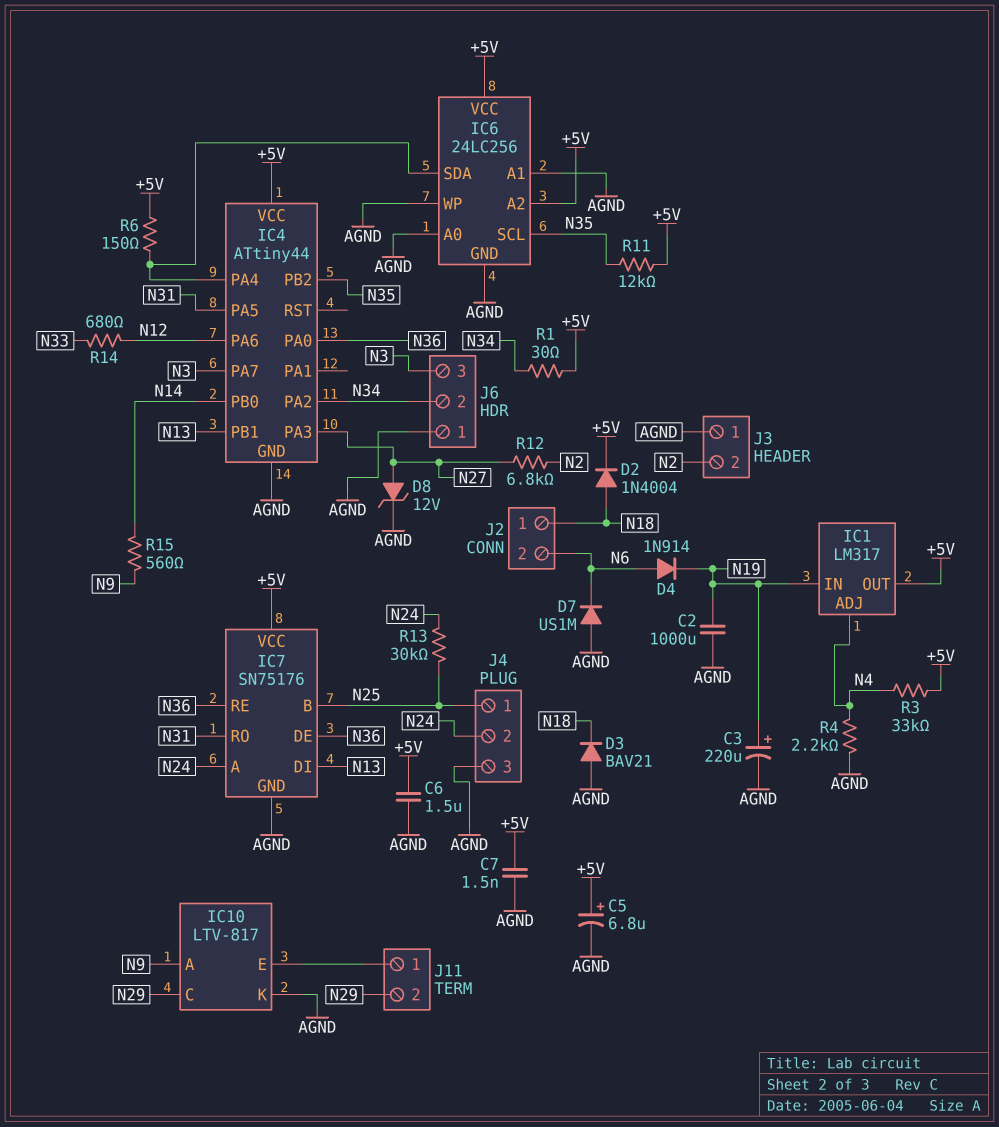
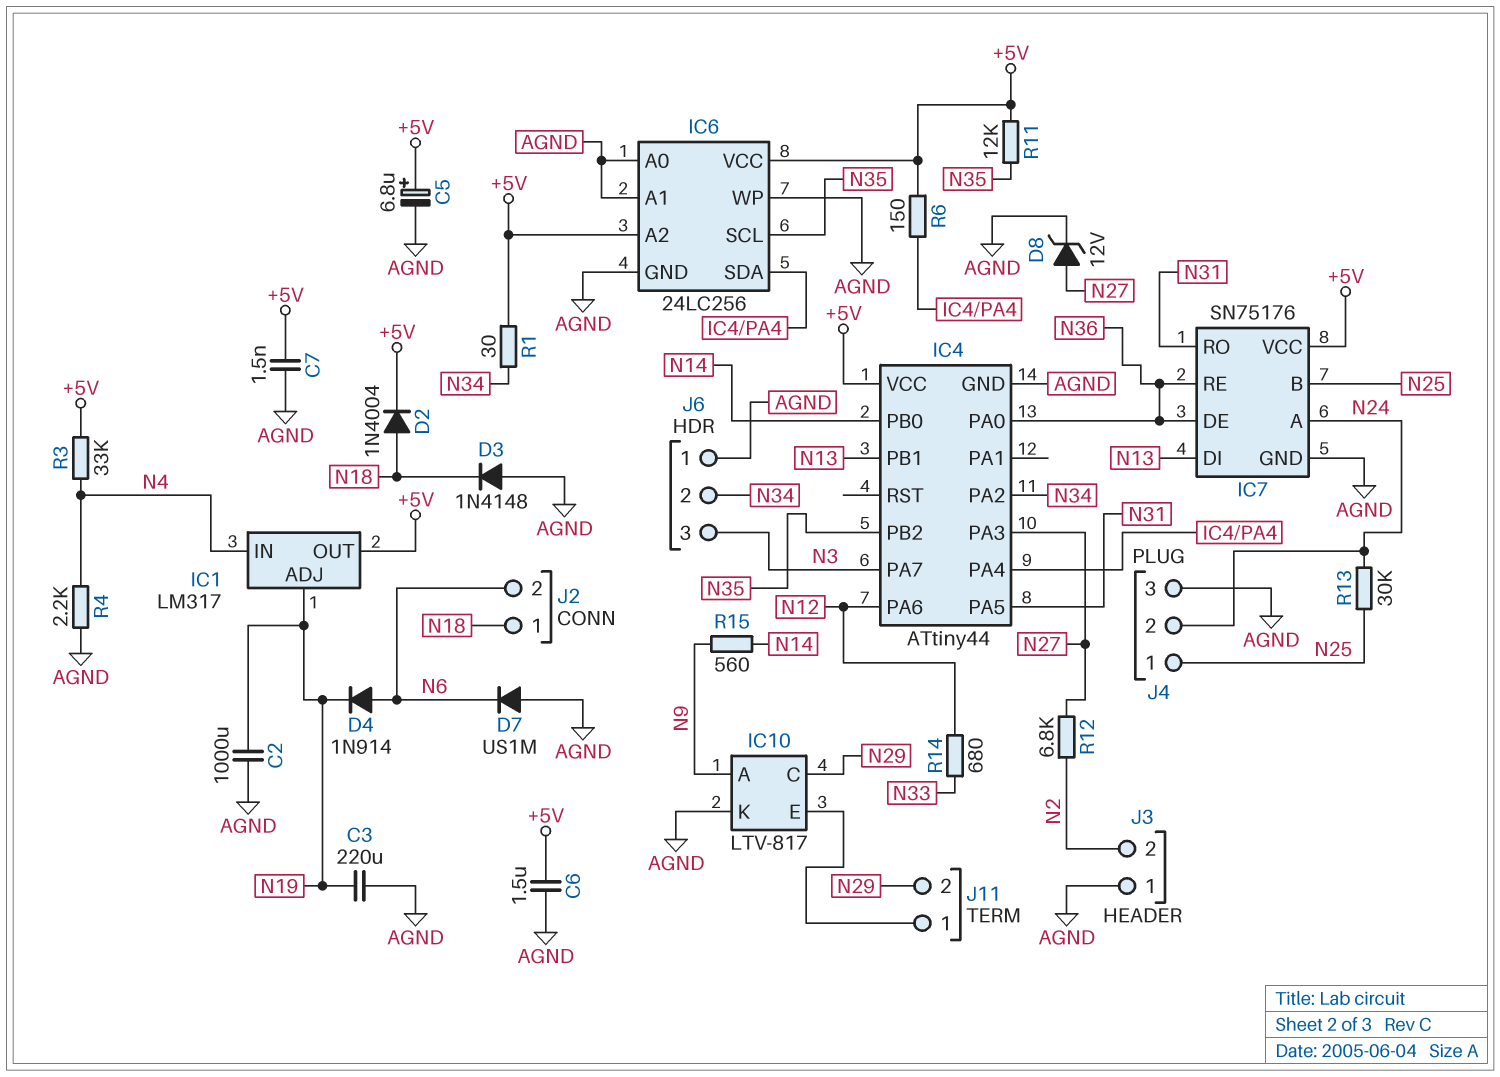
C3: 220uF (plus N19, minus AGND) -> 220uF (AGND, N19)
D3: diode BAV21 (A AGND, K N18) -> diode 1N4148 (A AGND, K N18)
IC1 pin ADJ: N4 -> N19
IC1 pin IN: N19 -> N4

